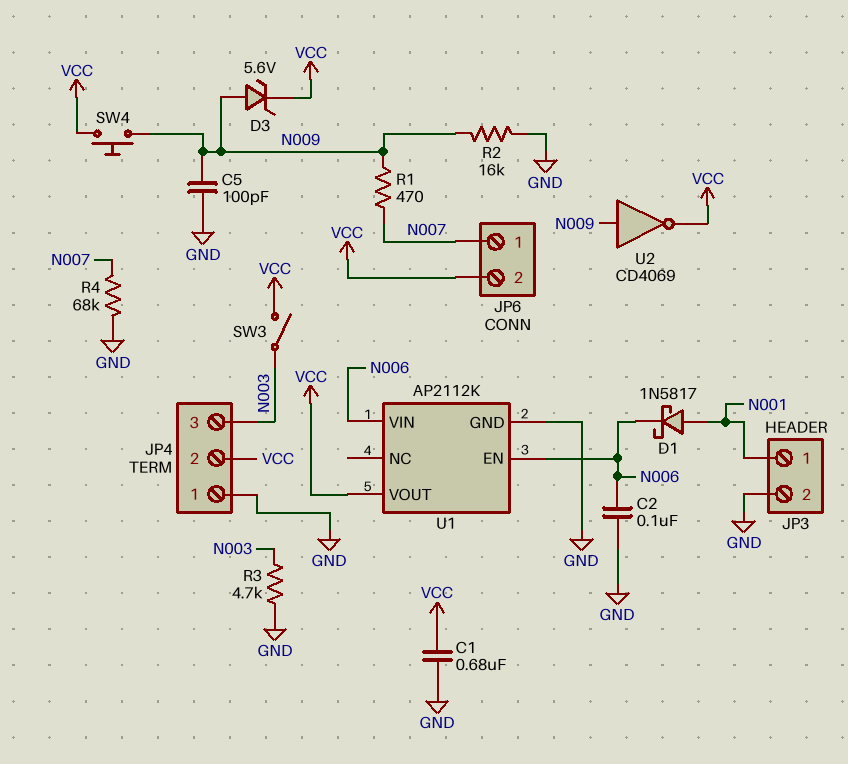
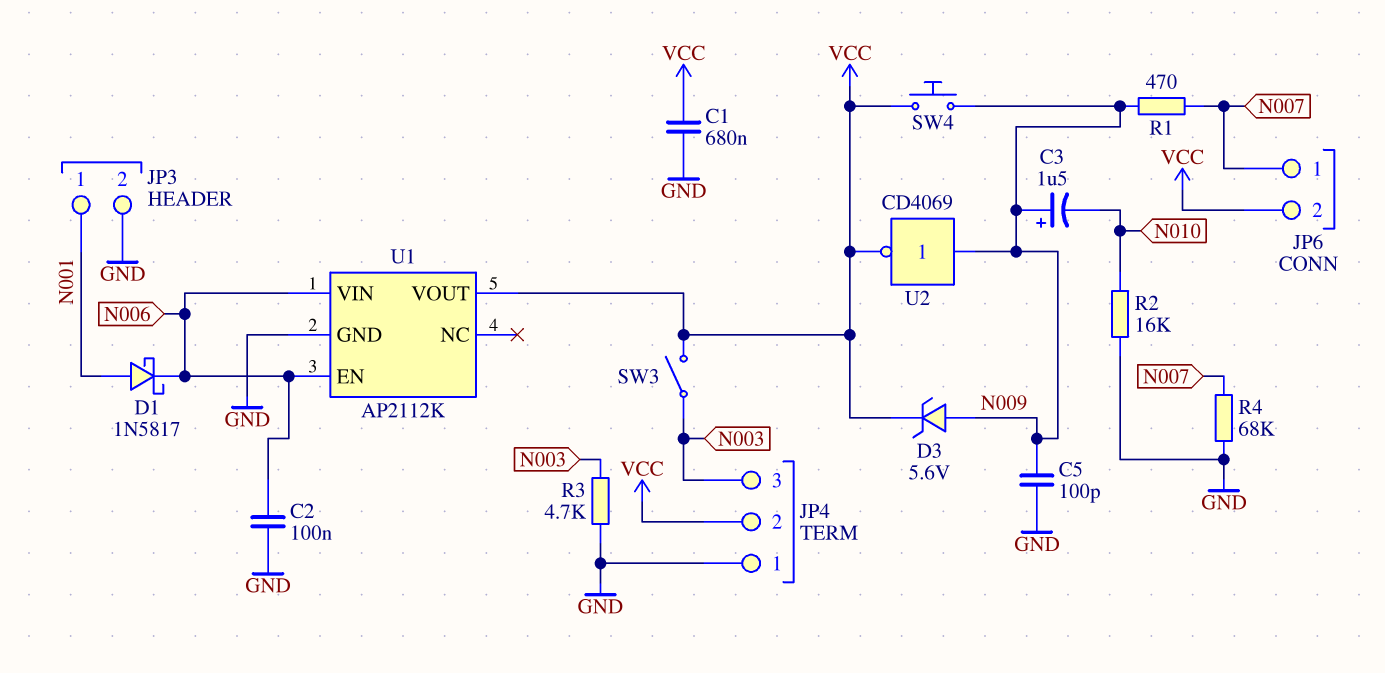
C3: none -> 1.5uF (plus N009, minus N010)
R2: 16k (GND, N009) -> 16k (GND, N010)

